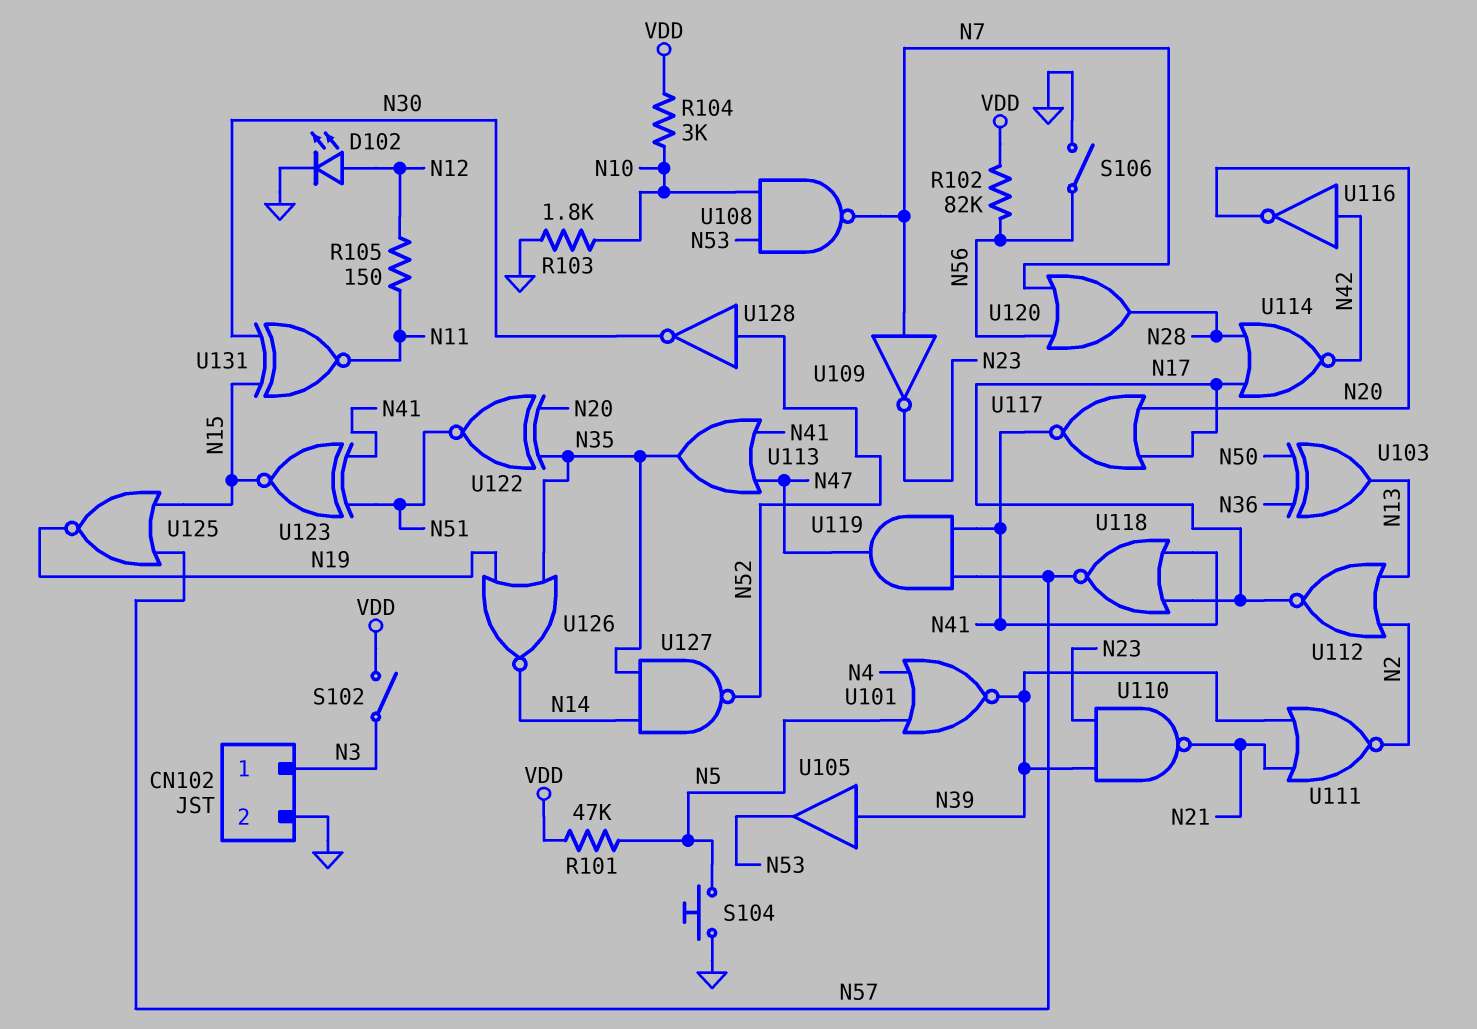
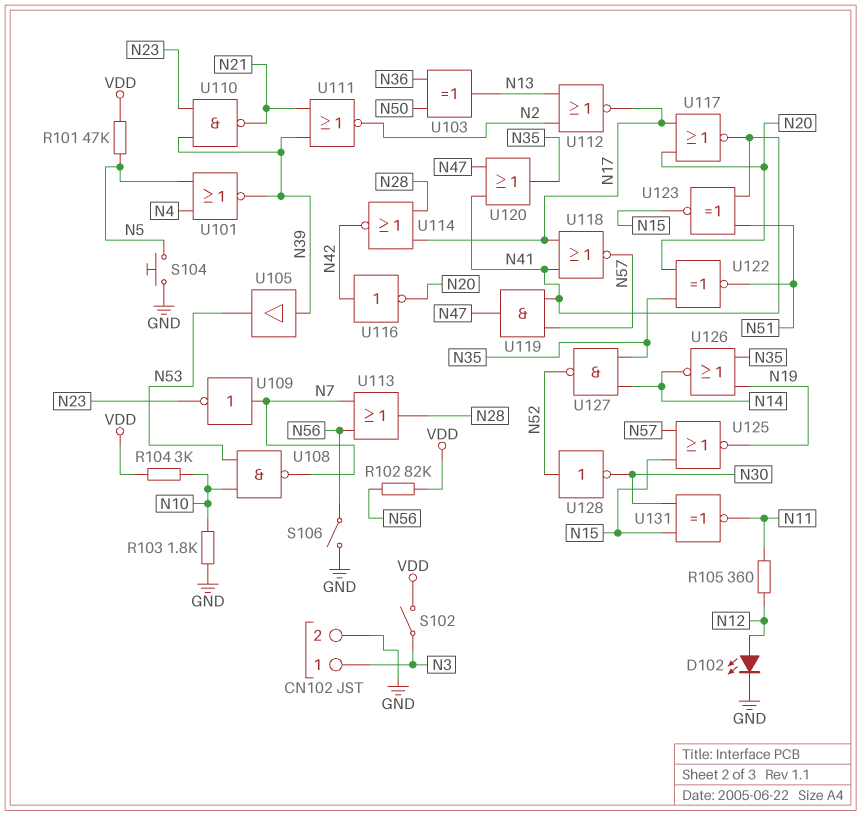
R105: 150 (N11, N12) -> 360 (N11, N12)
U113: OR (in N41, in N47, out N35) -> OR (in N7, in N56, out N28)
U120: OR (in N7, in N56, out N28) -> OR (in N41, in N47, out N35)

